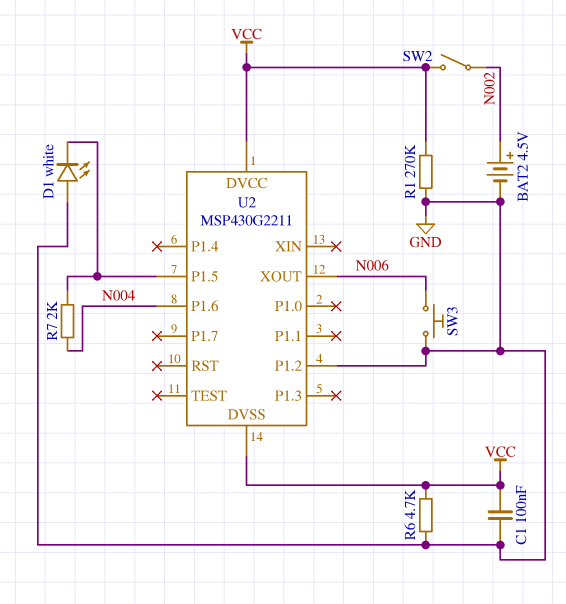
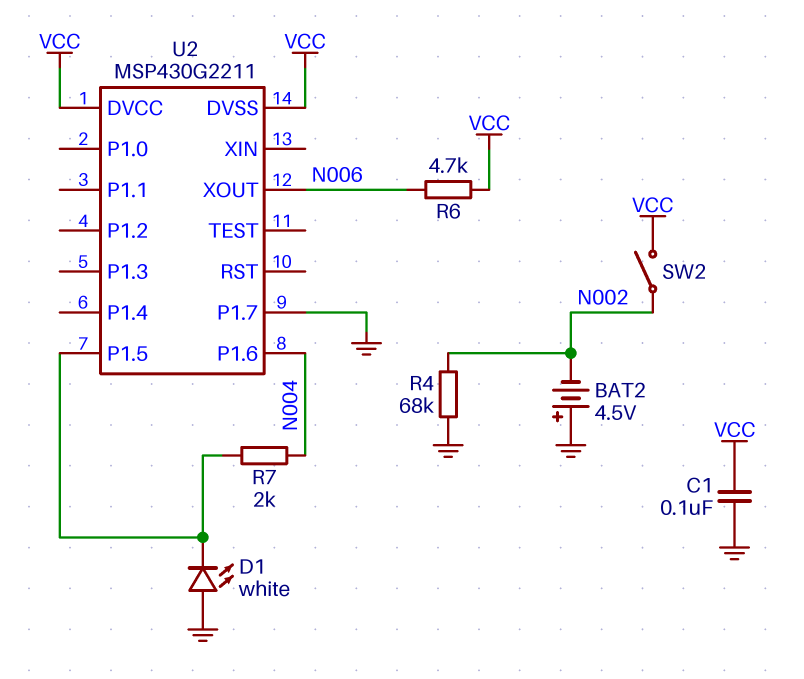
BAT2: 4.5V (plus N002, minus GND) -> 4.5V (plus GND, minus N002)
R1: 270k (GND, VCC) -> none
R4: none -> 68k (GND, N002)
R6: 4.7k (GND, VCC) -> 4.7k (N006, VCC)
SW3: button (GND, N006) -> none
U2 pin P1.2: GND -> none
U2 pin P1.7: none -> GND

